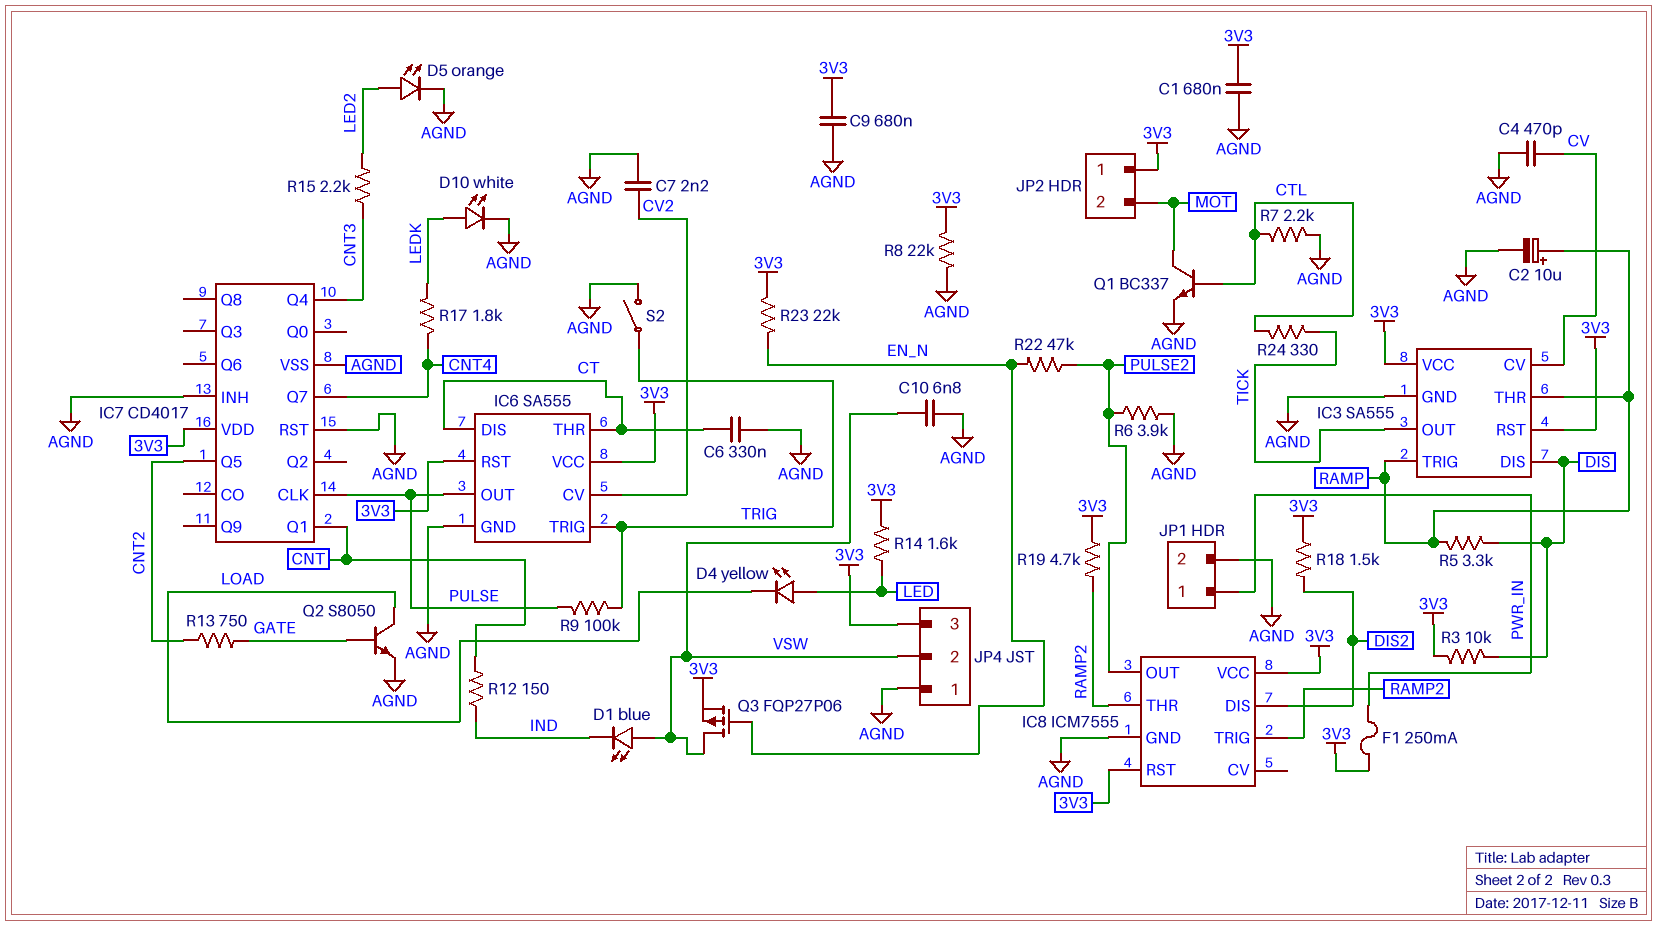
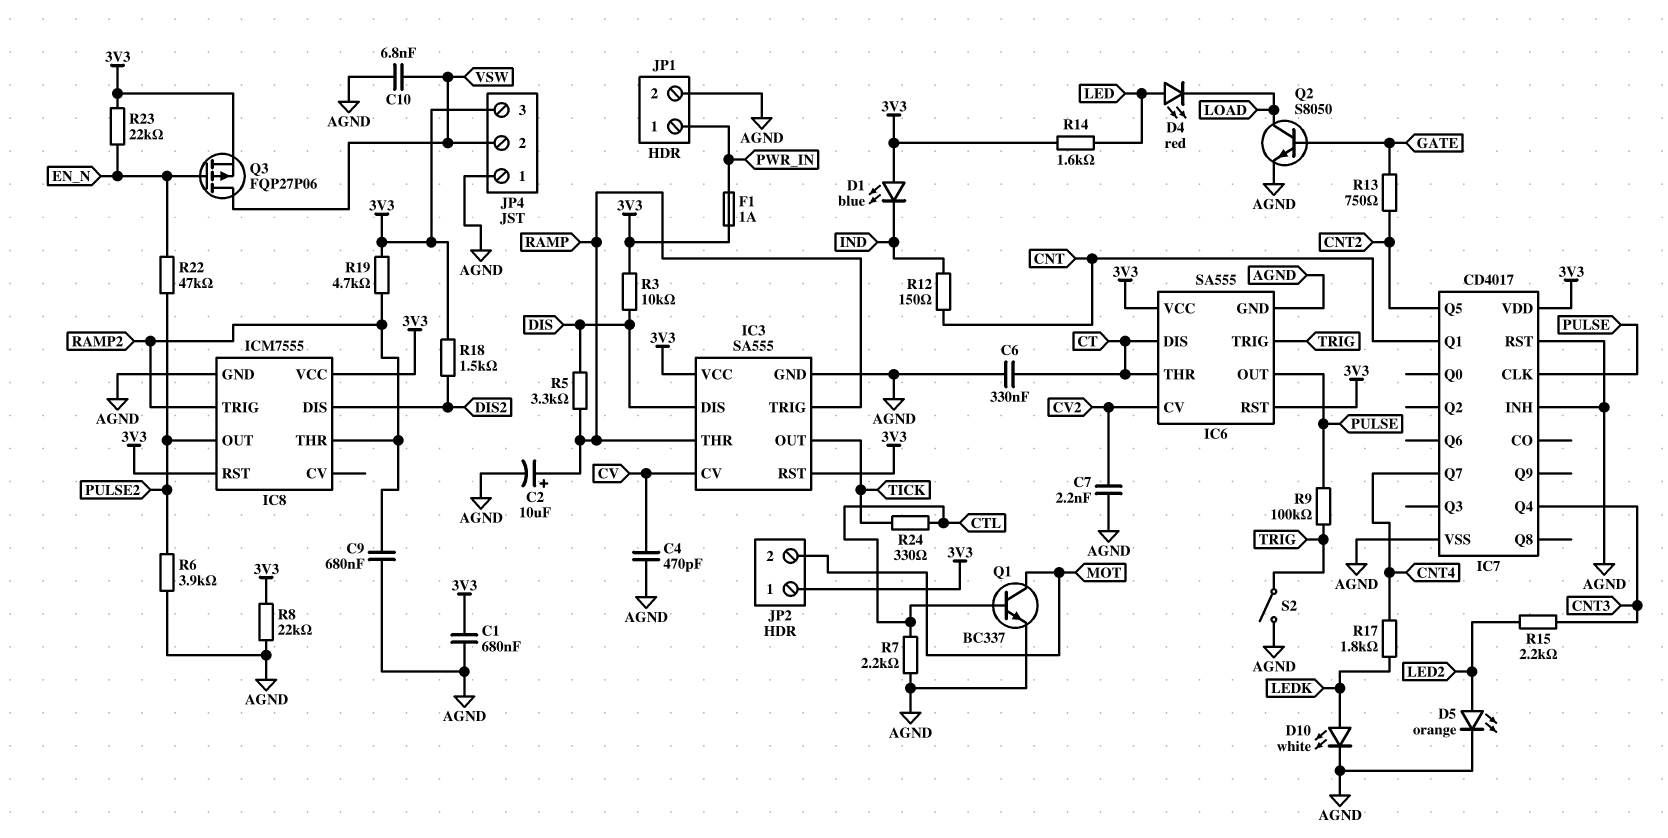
C9: 680nF (3V3, AGND) -> 680nF (AGND, RAMP2)
D1: LED blue (A VSW, K IND) -> LED blue (A 3V3, K IND)
D4: LED yellow (A LED, K LOAD) -> LED red (A LED, K LOAD)
F1: 250mA (3V3, PWR_IN) -> 1A (3V3, PWR_IN)

